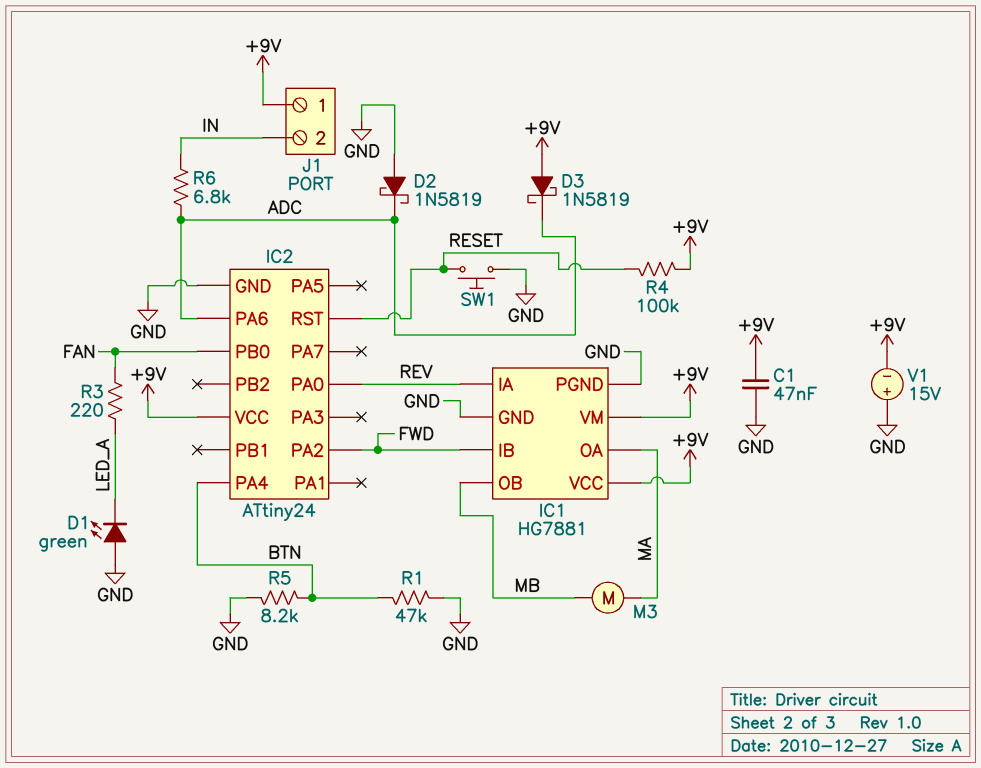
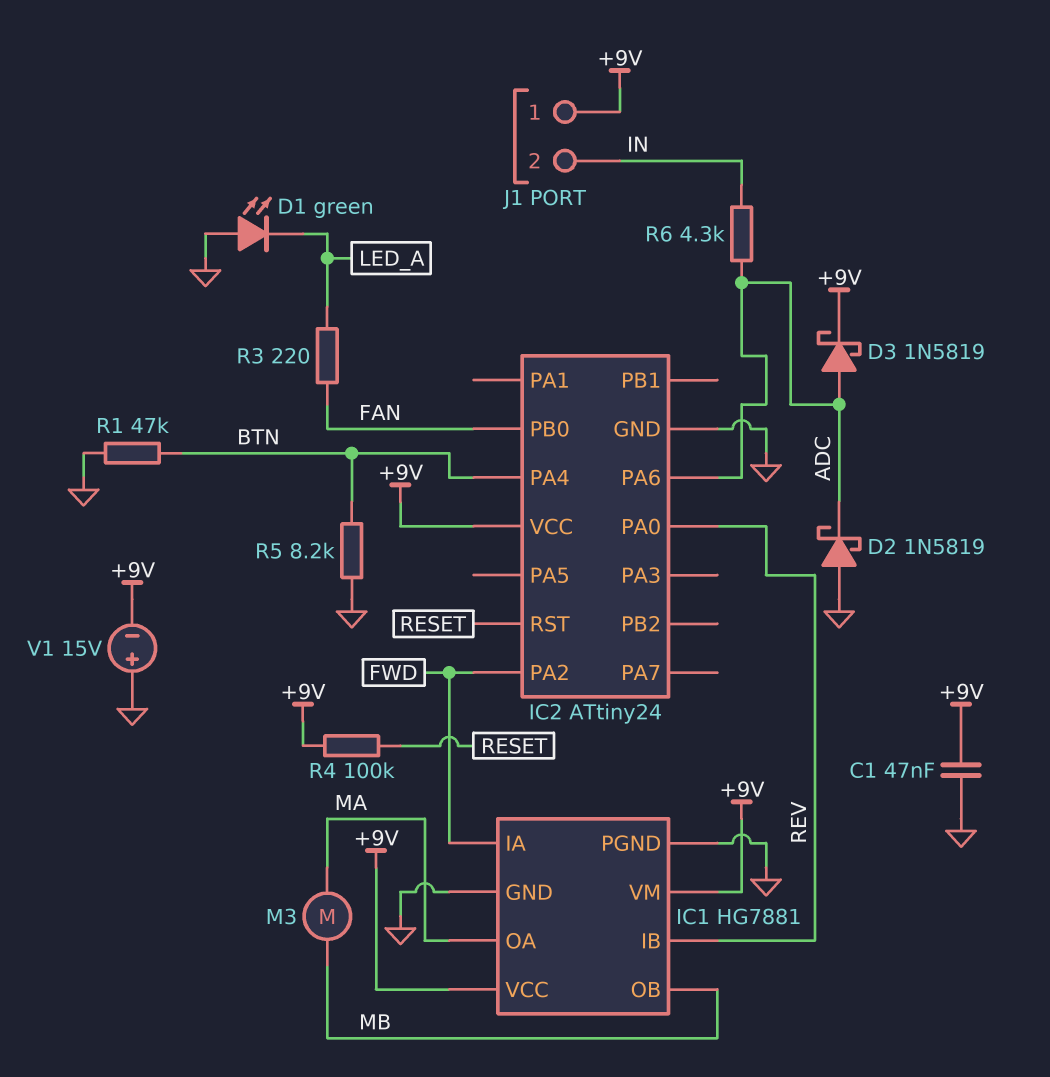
D3: schottky 1N5819 (A +9V, K ADC) -> schottky 1N5819 (A ADC, K +9V)
IC1 pin IA: REV -> FWD
IC1 pin IB: FWD -> REV
R6: 6.8k (ADC, IN) -> 4.3k (ADC, IN)
SW1: button (GND, RESET) -> none

